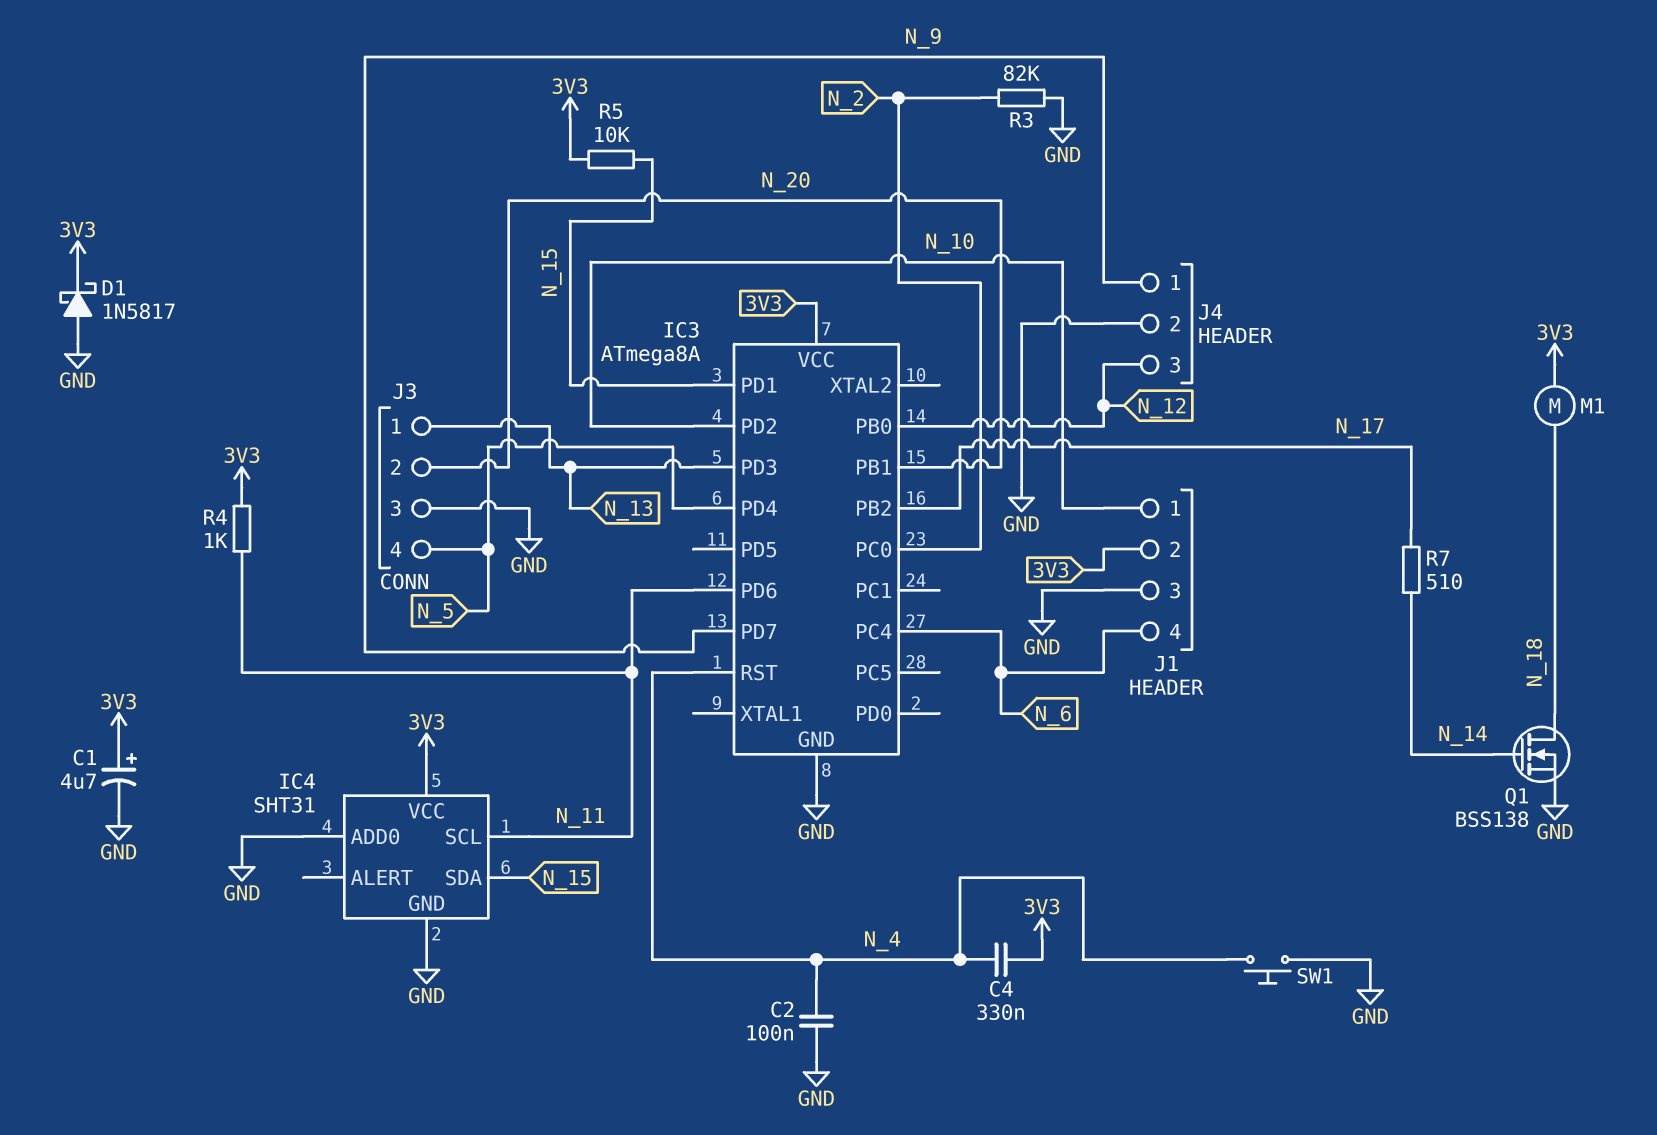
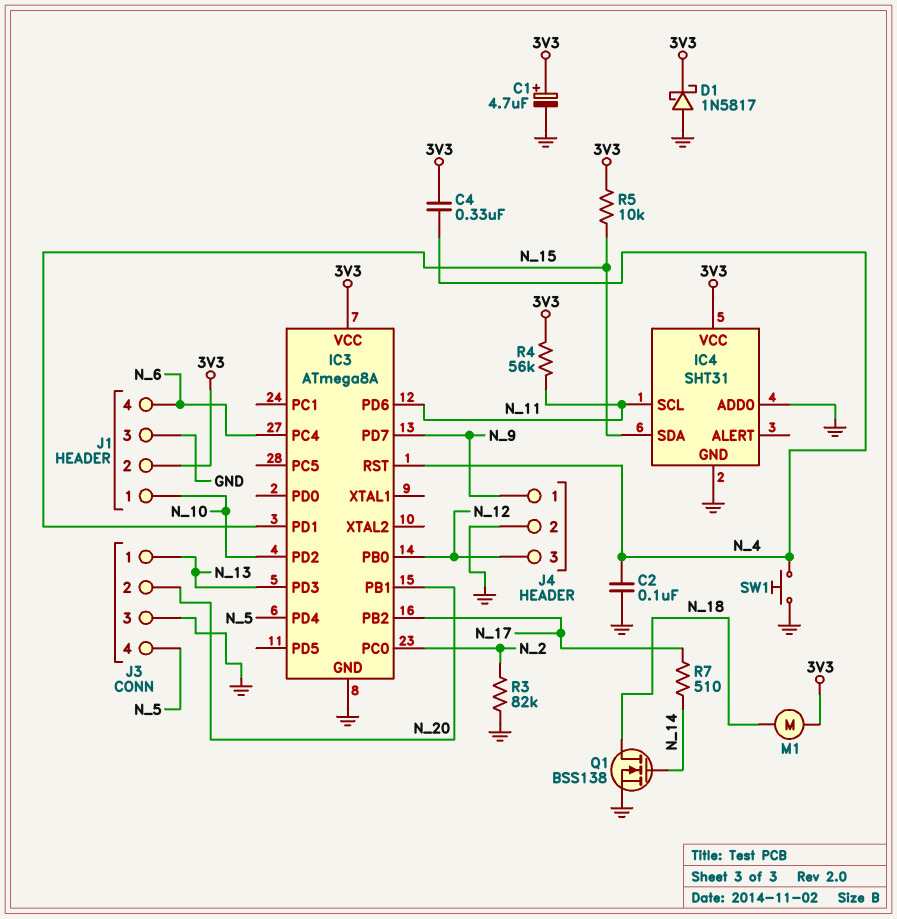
R4: 1k (3V3, N_11) -> 56k (3V3, N_11)

